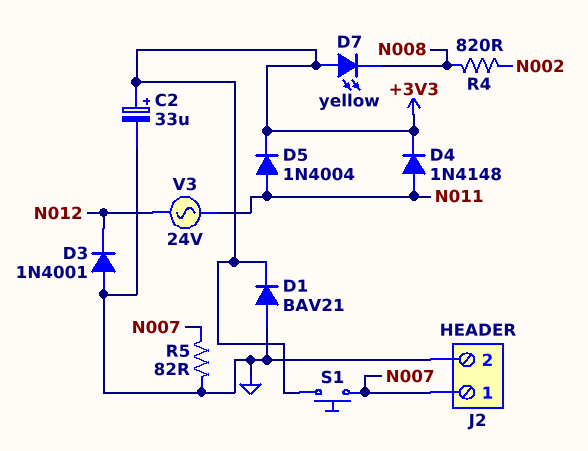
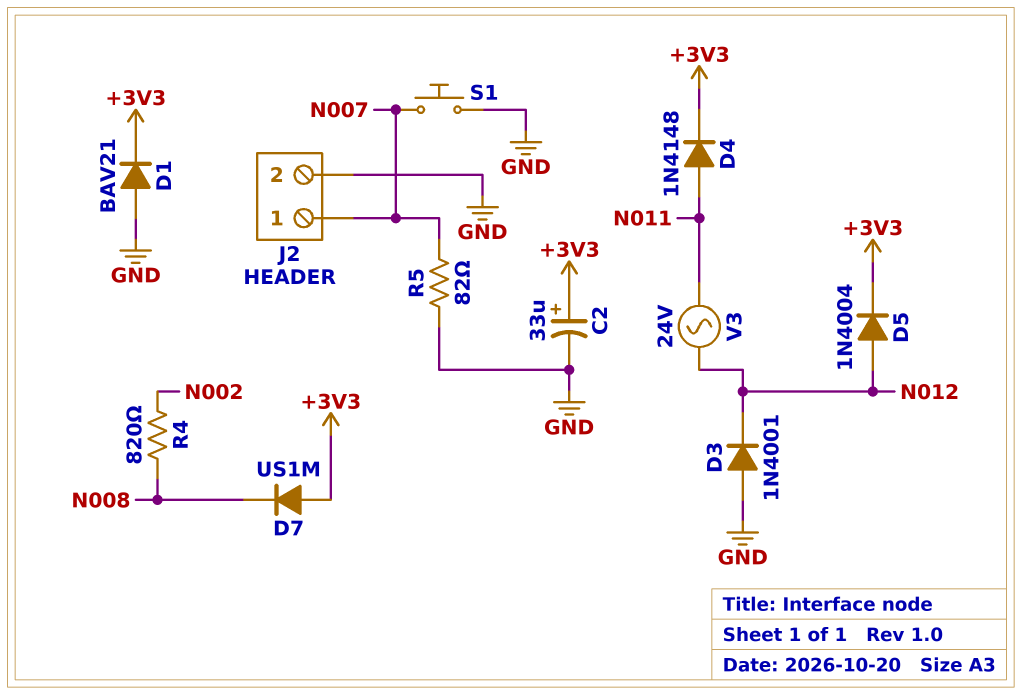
D5: diode 1N4004 (A N011, K +3V3) -> diode 1N4004 (A N012, K +3V3)
D7: LED yellow (A +3V3, K N008) -> diode US1M (A +3V3, K N008)
S1: button (+3V3, N007) -> button (GND, N007)

